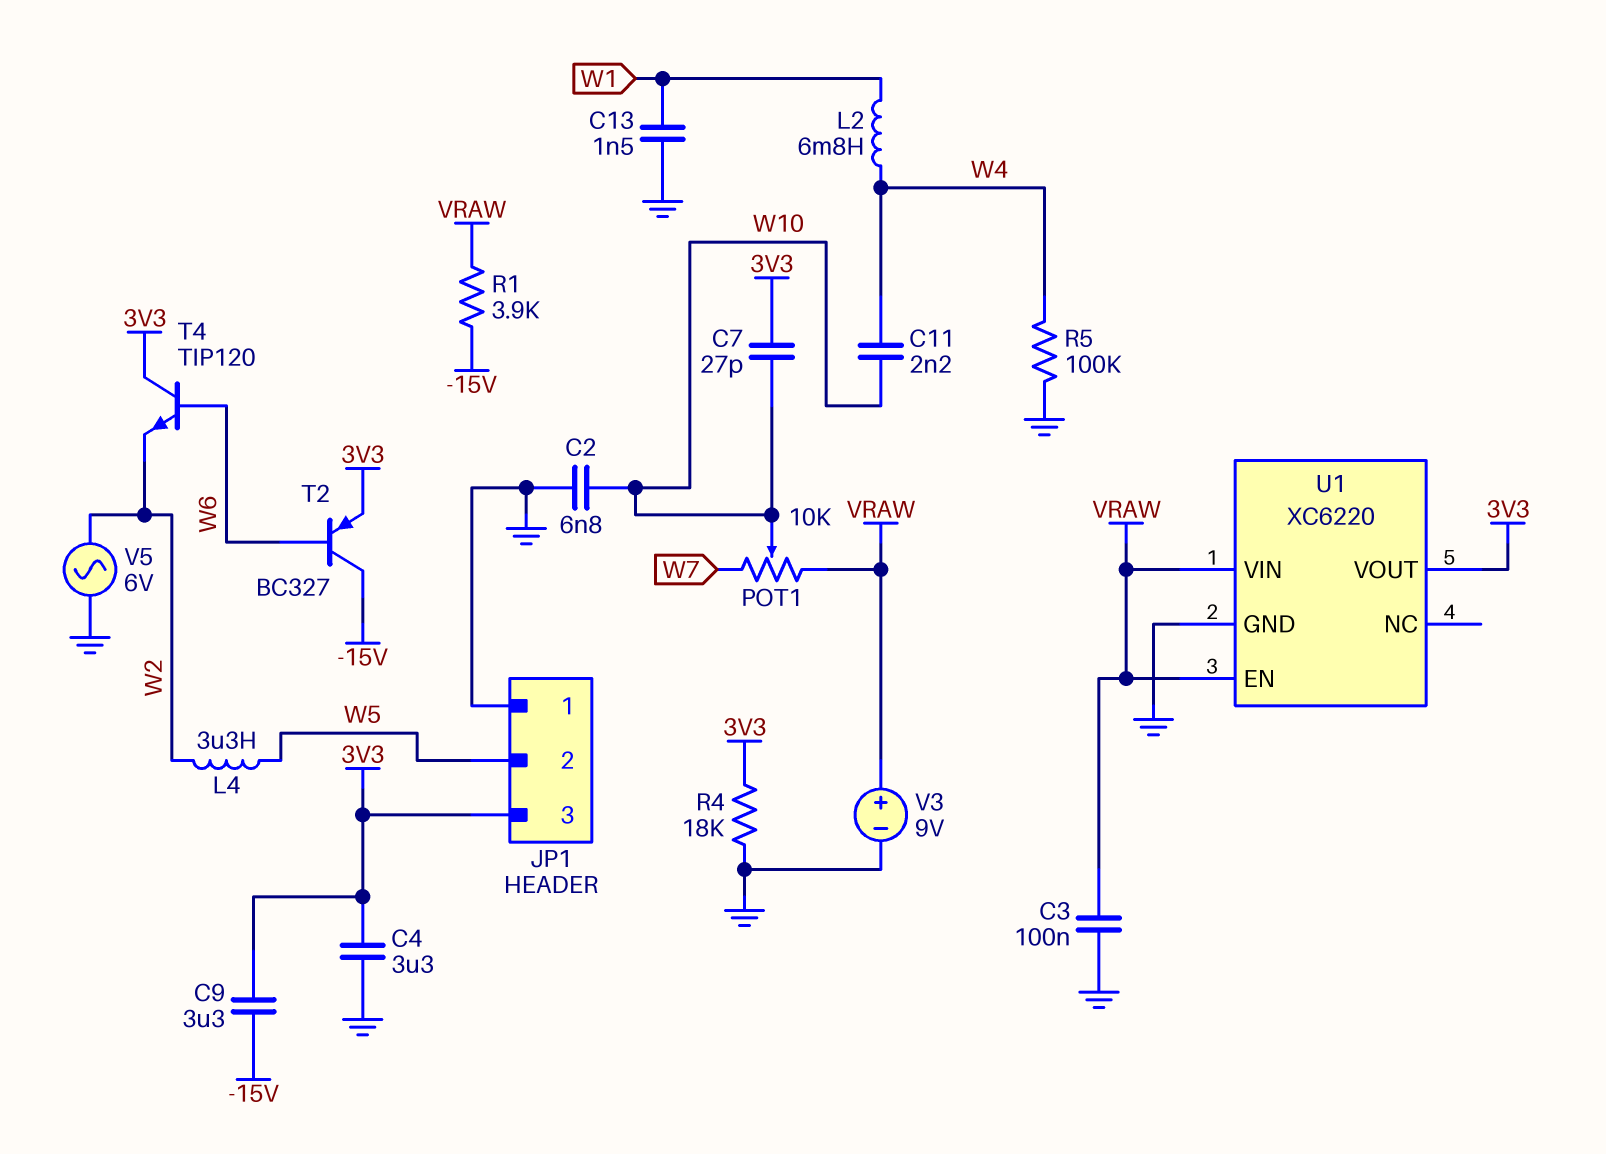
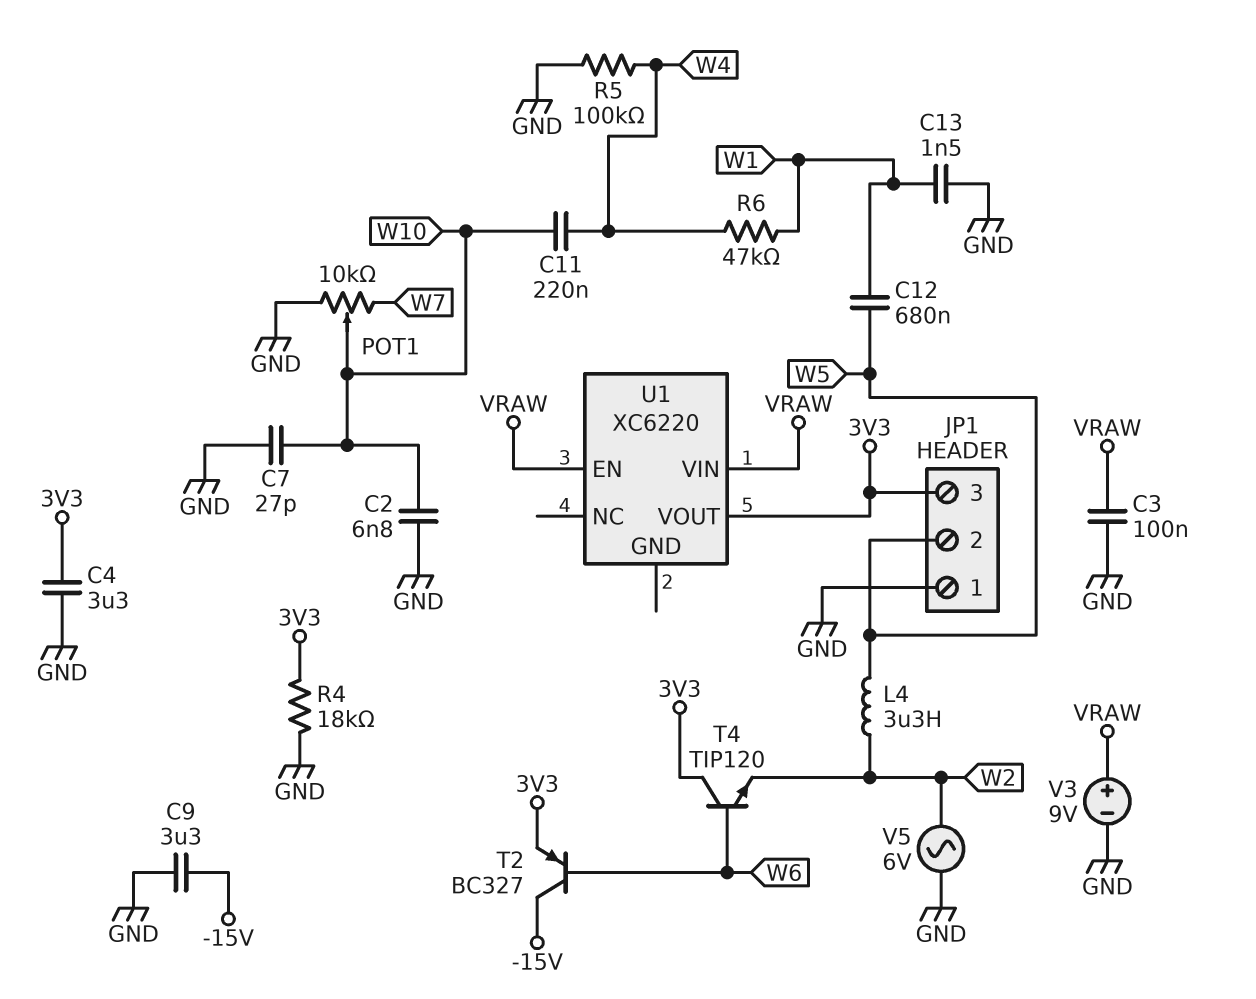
C7: 27pF (3V3, W10) -> 27pF (GND, W10)
C9: 3.3uF (-15V, 3V3) -> 3.3uF (-15V, GND)
C11: 2.2nF (W4, W10) -> 220nF (W4, W10)
C12: none -> 680nF (W1, W5)
L2: 6.8mH (W1, W4) -> none
POT1: 10k (VRAW, W7, wiper W10) -> 10k (GND, W7, wiper W10)
R1: 3.9k (-15V, VRAW) -> none
R6: none -> 47k (W1, W4)
U1 pin GND: GND -> none

